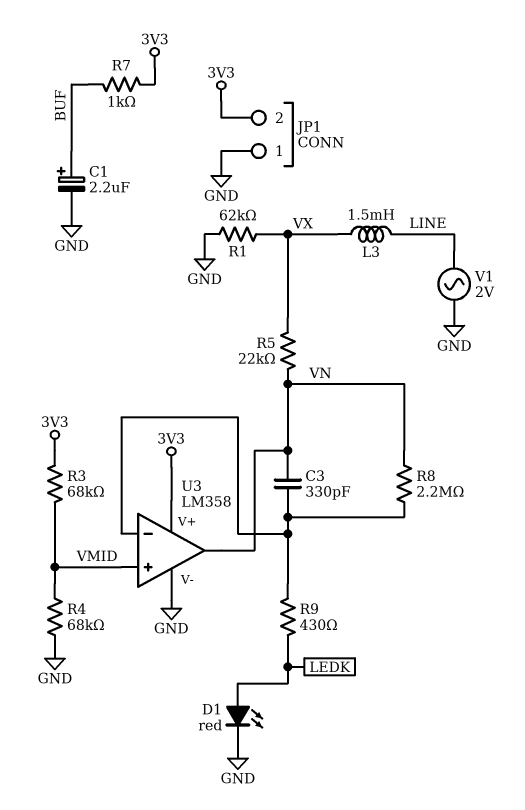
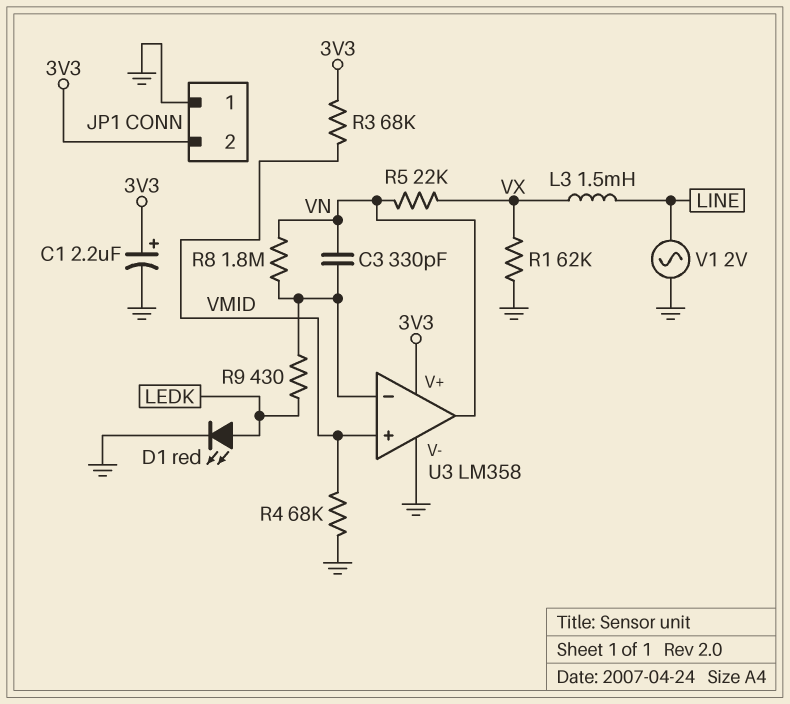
C1: 2.2uF (plus BUF, minus GND) -> 2.2uF (plus 3V3, minus GND)
R7: 1k (3V3, BUF) -> none
R8: 2.2M (U3/in-, VN) -> 1.8M (U3/in-, VN)

